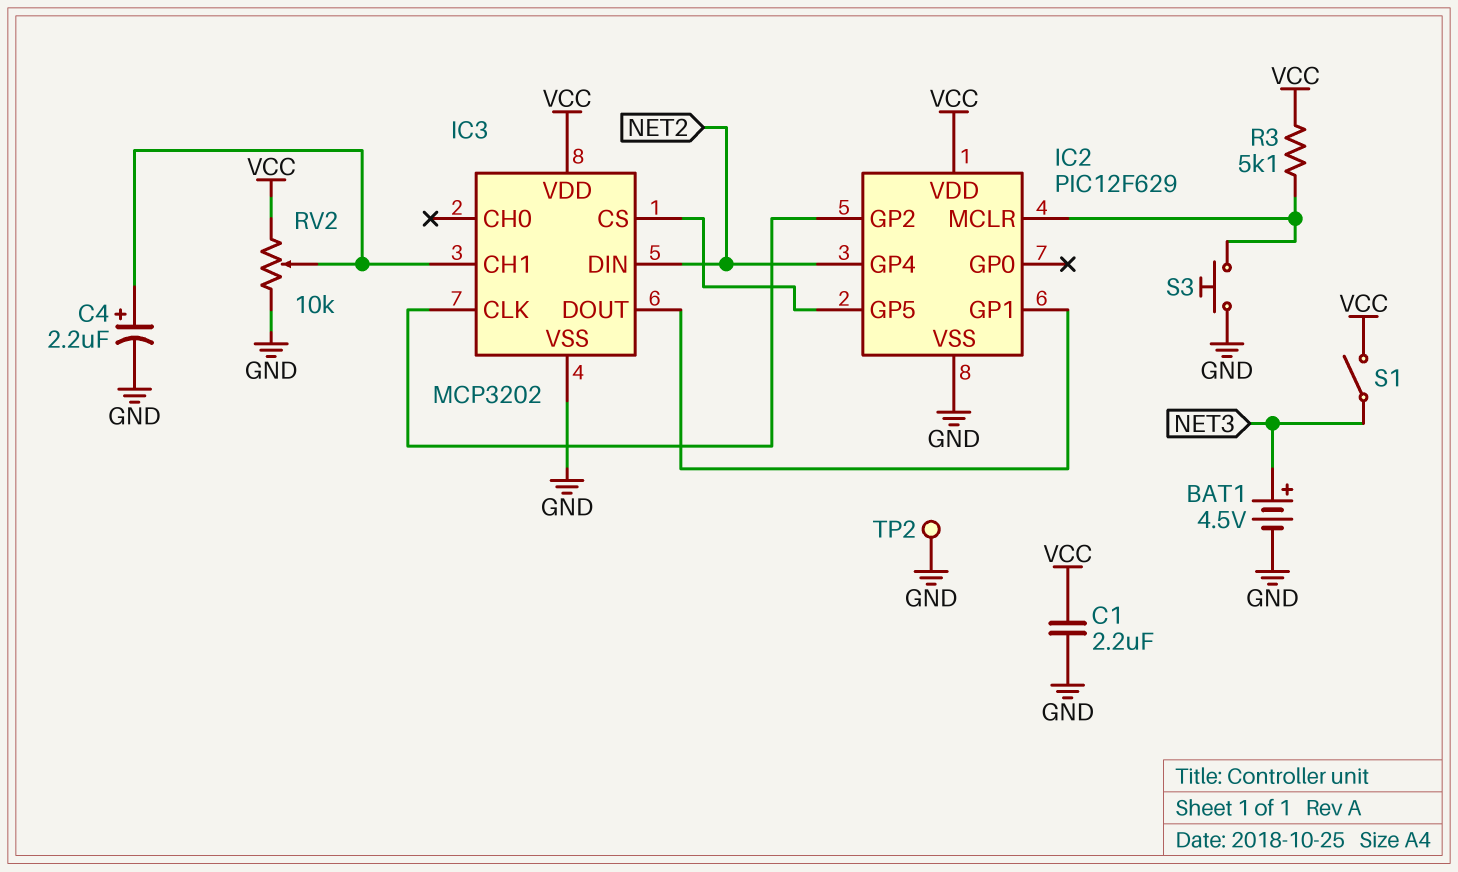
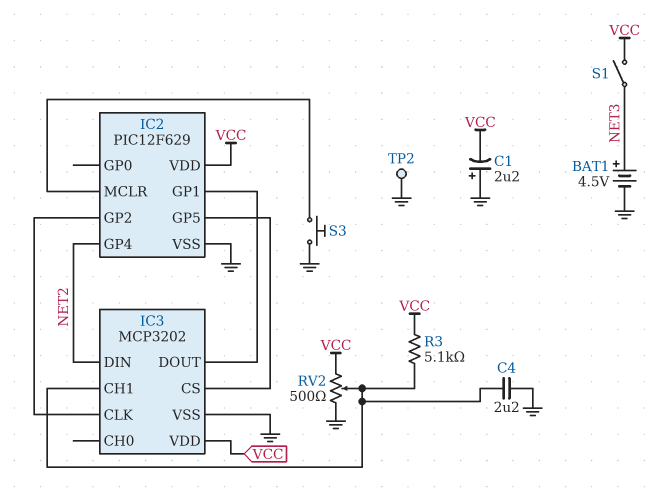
C1: 2.2uF (GND, VCC) -> 2.2uF (plus GND, minus VCC)
C4: 2.2uF (plus IC3/CH1, minus GND) -> 2.2uF (GND, IC3/CH1)
R3: 5.1k (IC2/MCLR, VCC) -> 5.1k (IC3/CH1, VCC)
RV2: 10k (GND, VCC, wiper IC3/CH1) -> 500 (GND, VCC, wiper IC3/CH1)

